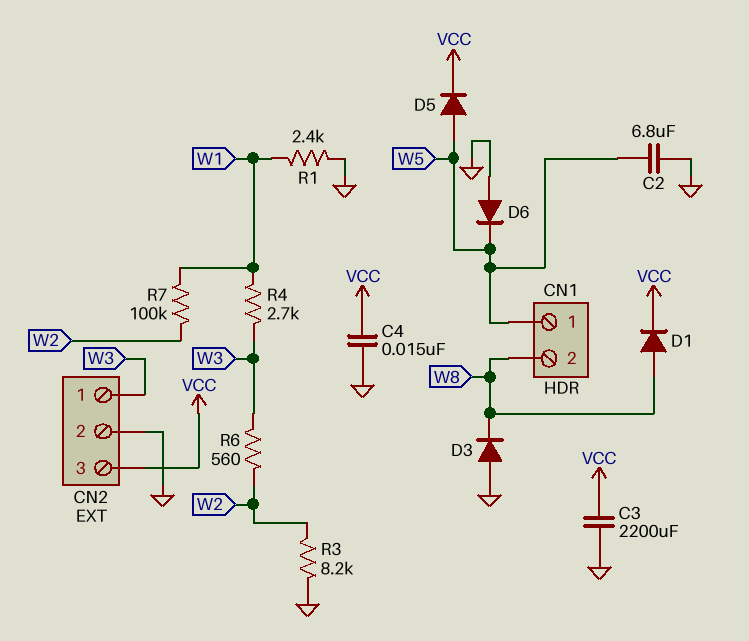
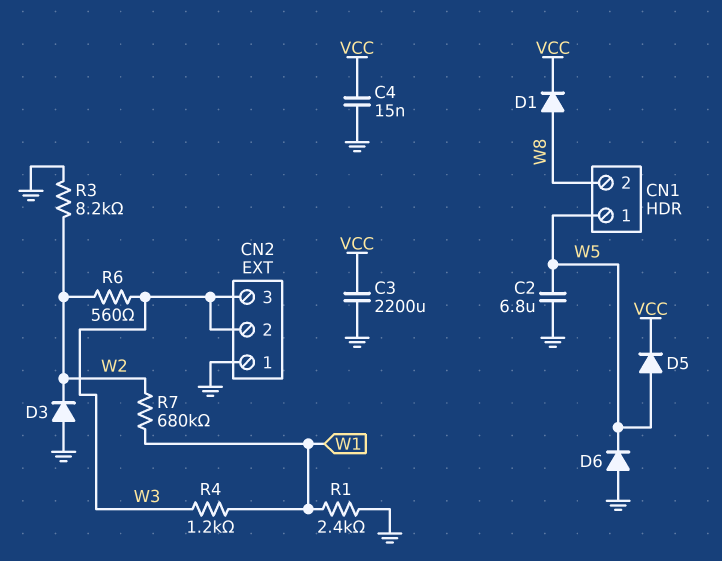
CN2 pin 1: W3 -> GND
CN2 pin 2: GND -> W3
CN2 pin 3: VCC -> W3
D3: diode (A GND, K W8) -> diode (A GND, K W2)
R4: 2.7k (W1, W3) -> 1.2k (W1, W3)
R7: 100k (W1, W2) -> 680k (W1, W2)

